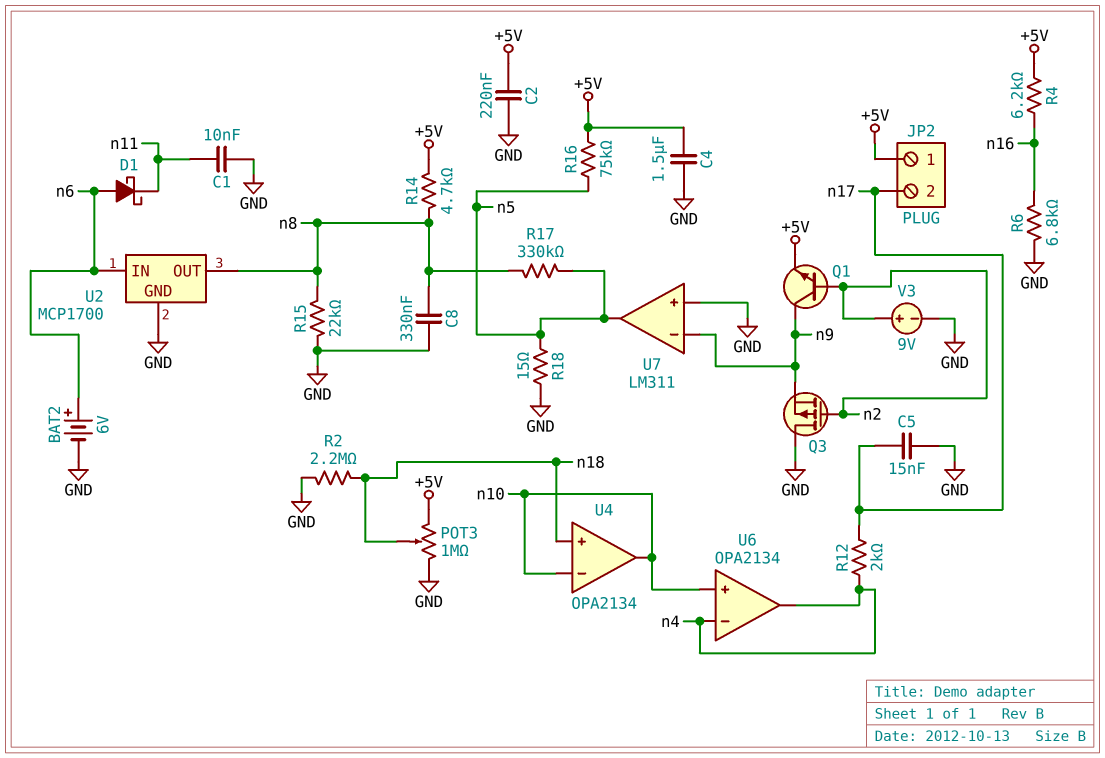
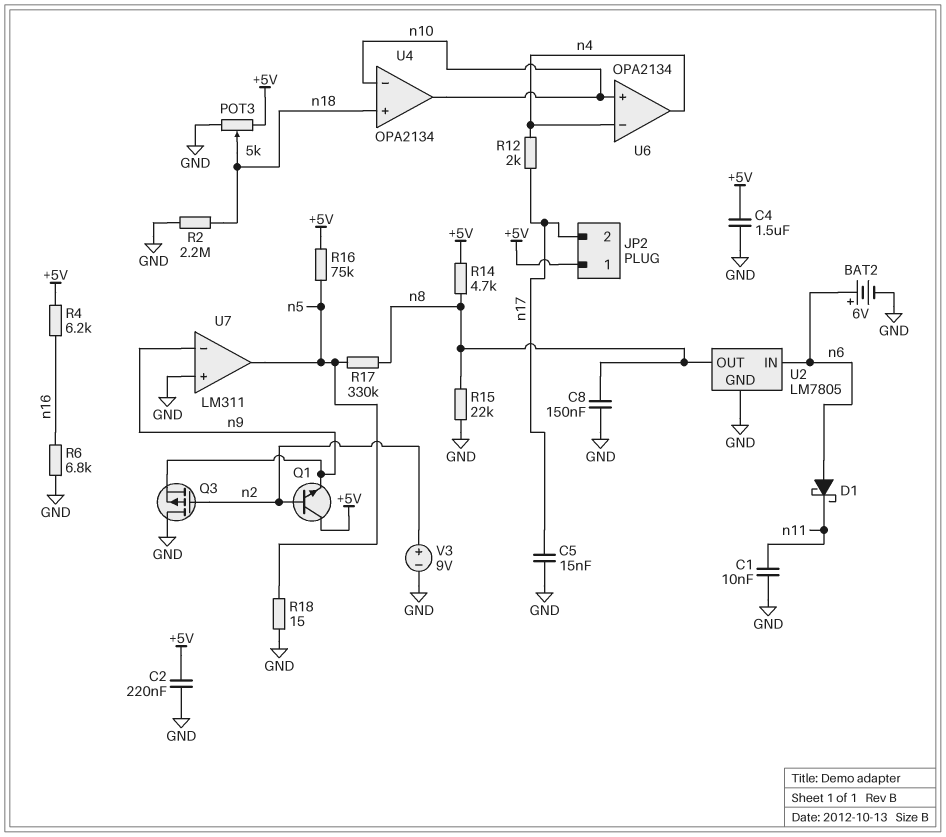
C8: 330nF (GND, n8) -> 150nF (GND, n8)
POT3: 1M (+5V, GND, wiper n18) -> 5k (+5V, GND, wiper n18)
Q1: NPN (B n2, C n9, E +5V) -> NPN (B n2, C +5V, E n9)
U2: MCP1700 -> LM7805

